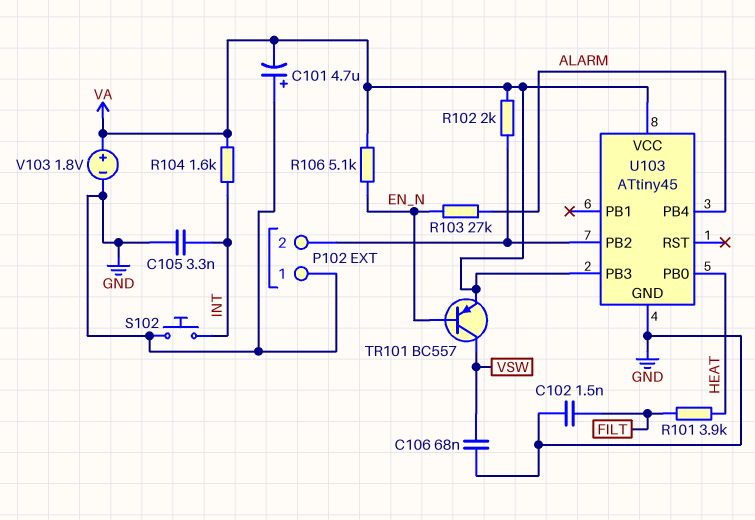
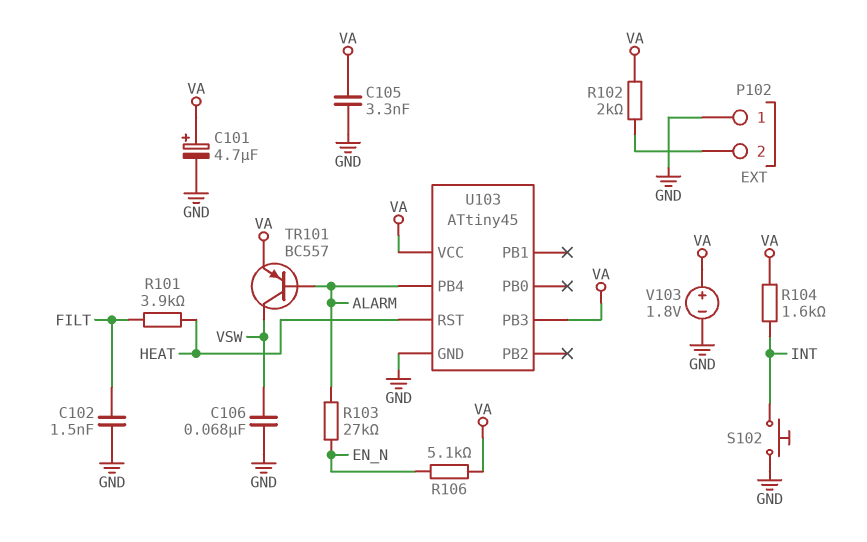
C101: 4.7uF (plus GND, minus VA) -> 4.7uF (plus VA, minus GND)
C105: 3.3nF (GND, INT) -> 3.3nF (GND, VA)
TR101: PNP BC557 (B EN_N, C VSW, E VA) -> PNP BC557 (B ALARM, C VSW, E VA)
U103 pin PB0: HEAT -> none
U103 pin PB2: P102/2 -> none
U103 pin RST: none -> HEAT

